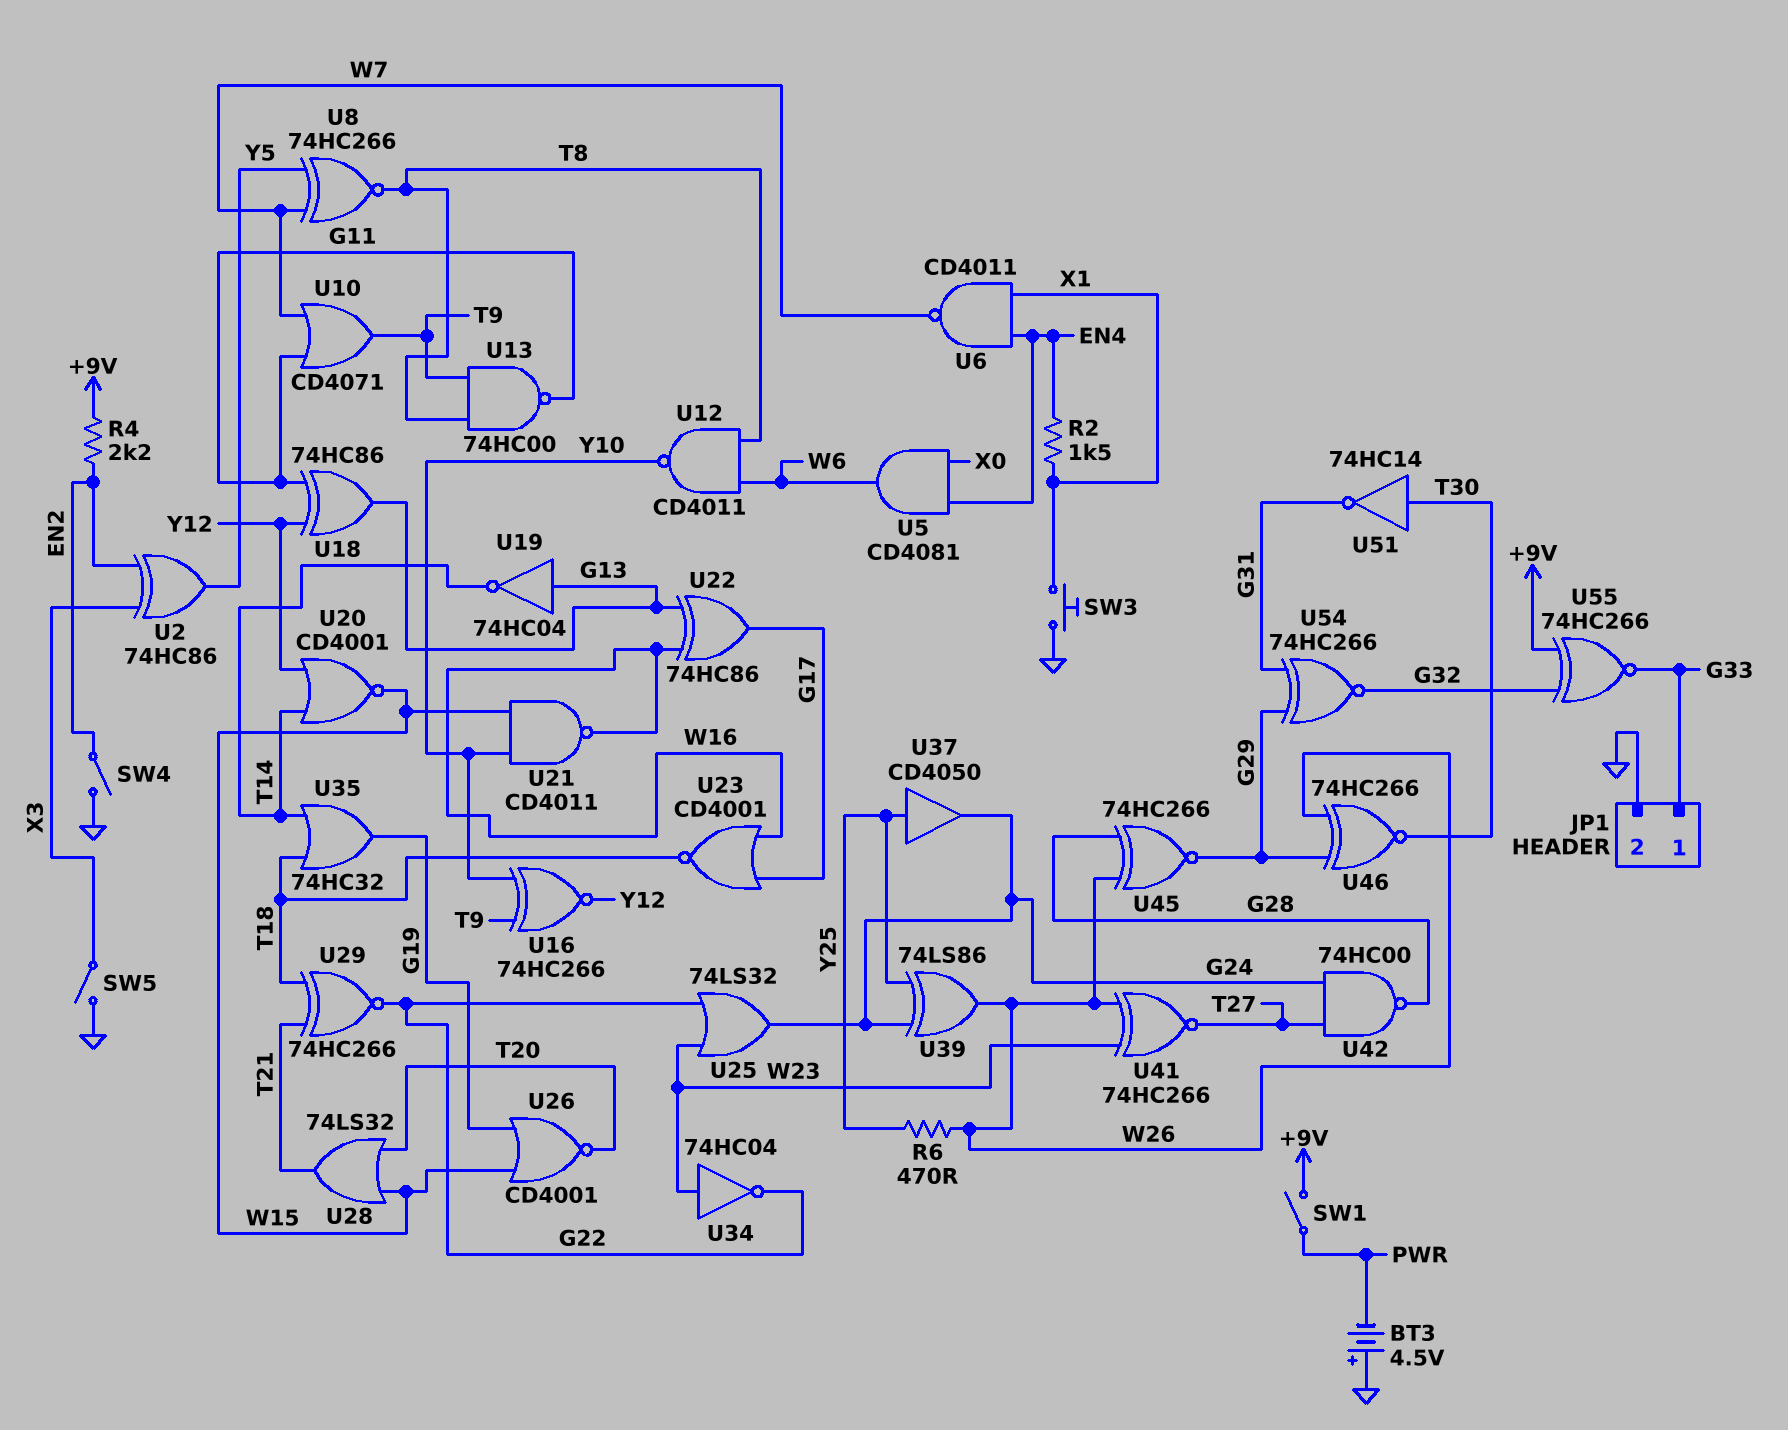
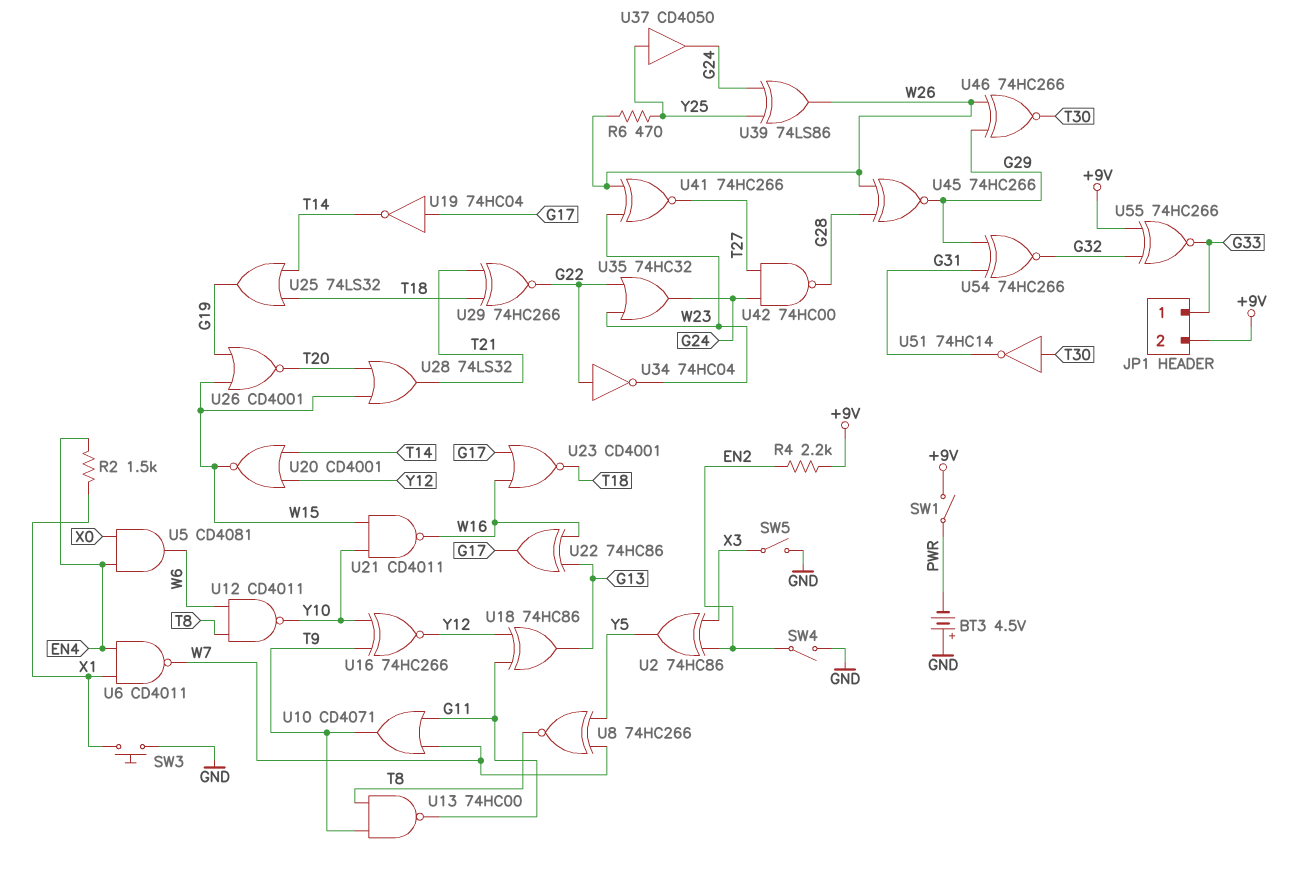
JP1 pin 2: GND -> +9V
U19: NOT 74HC04 (in G13, out T14) -> NOT 74HC04 (in G17, out T14)
U25: OR 74LS32 (in G22, in W23, out G24) -> OR 74LS32 (in T14, in T18, out G19)
U34: NOT 74HC04 (in W23, out G22) -> NOT 74HC04 (in G22, out W23)
U35: OR 74HC32 (in T14, in T18, out G19) -> OR 74HC32 (in G22, in W23, out G24)

